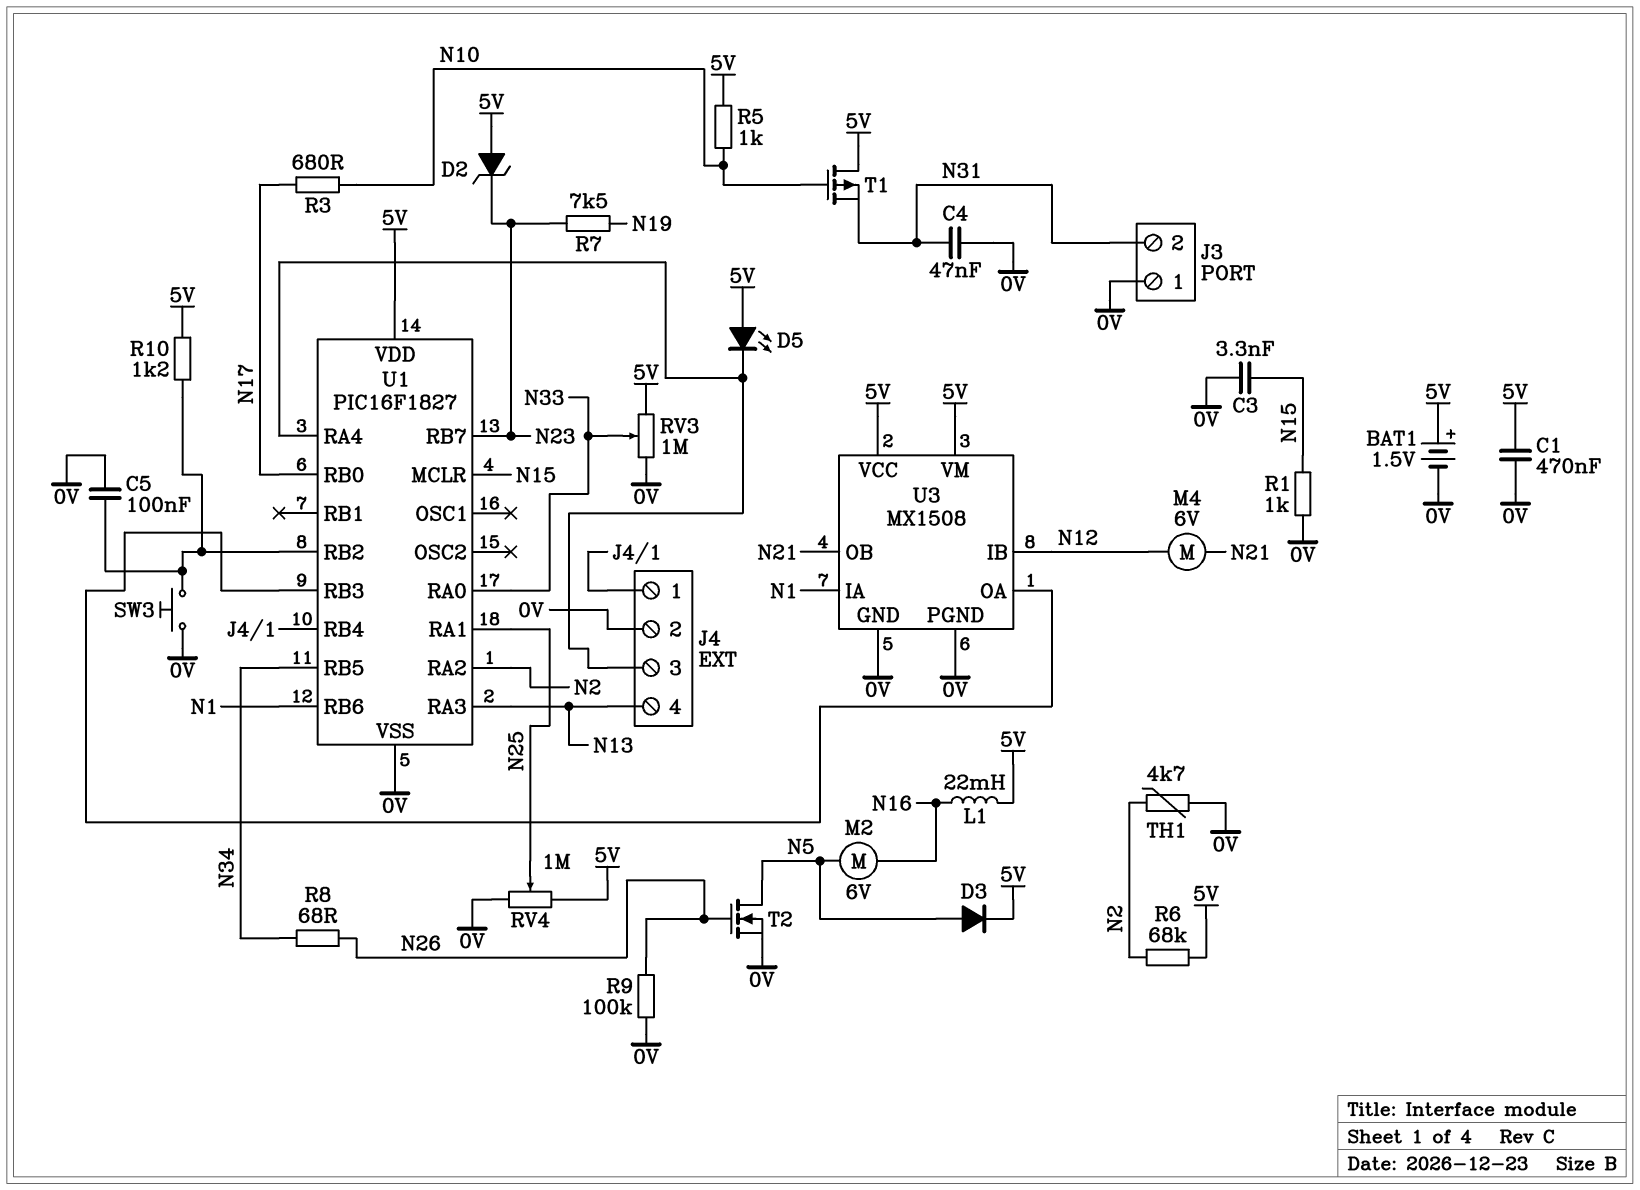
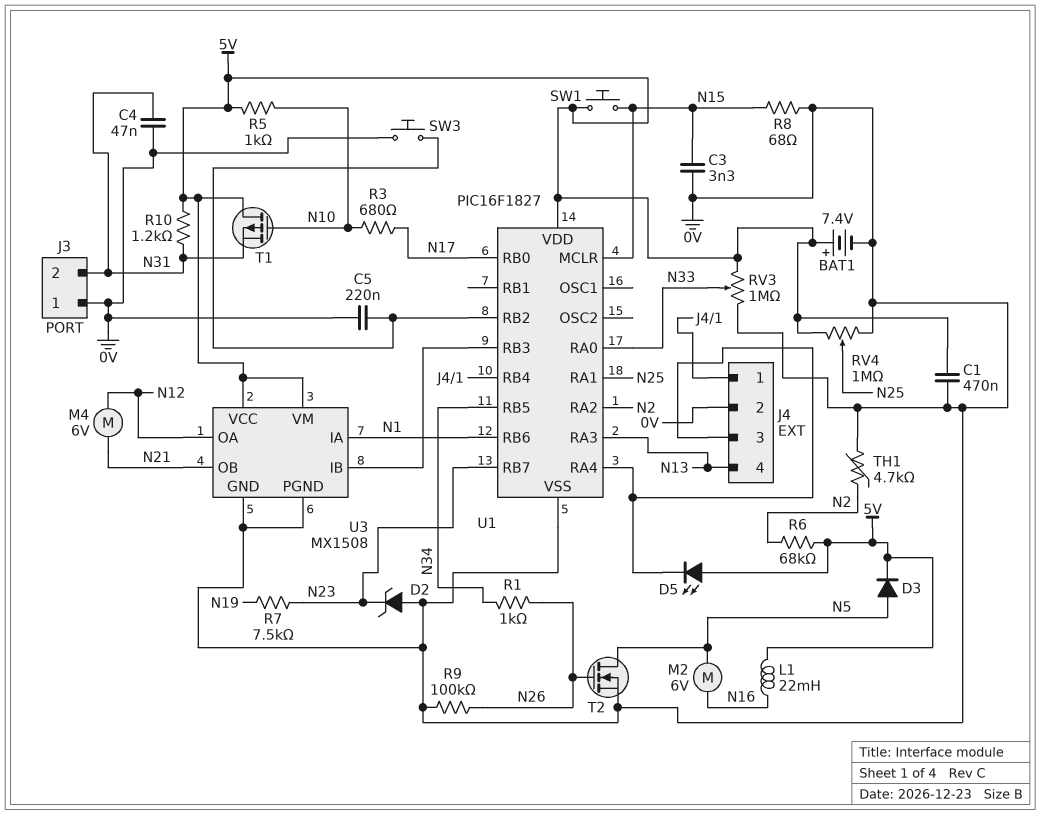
BAT1: 1.5V (plus 5V, minus 0V) -> 7.4V (plus 5V, minus 0V)
C5: 100nF (0V, U1/RB2) -> 220nF (0V, U1/RB2)
D2: zener (A 5V, K N23) -> zener (A 0V, K N23)
R1: 1k (0V, N15) -> 1k (N26, N34)
R8: 68 (N26, N34) -> 68 (0V, N15)
R10: 1.2k (5V, U1/RB2) -> 1.2k (5V, N31)
SW1: none -> button (5V, N15)
U3 pin IB: N12 -> U1/RB3
U3 pin OA: U1/RB3 -> N12

